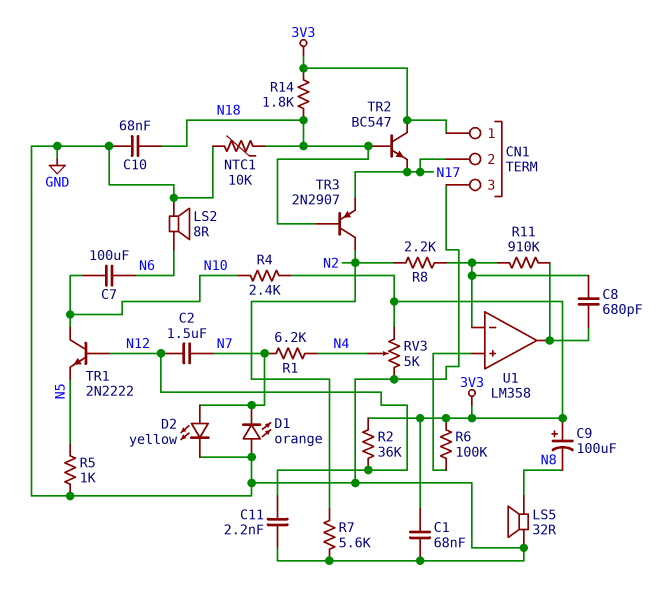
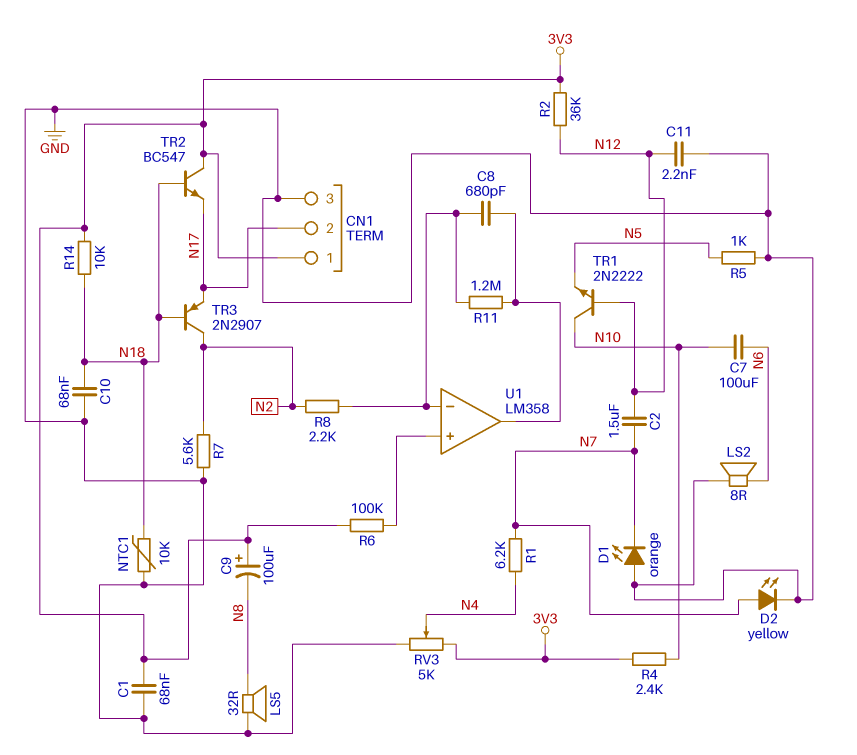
R11: 910k (U1/in-, U1/out) -> 1.2M (U1/in-, U1/out)
R14: 1.8k (3V3, N18) -> 10k (3V3, N18)

